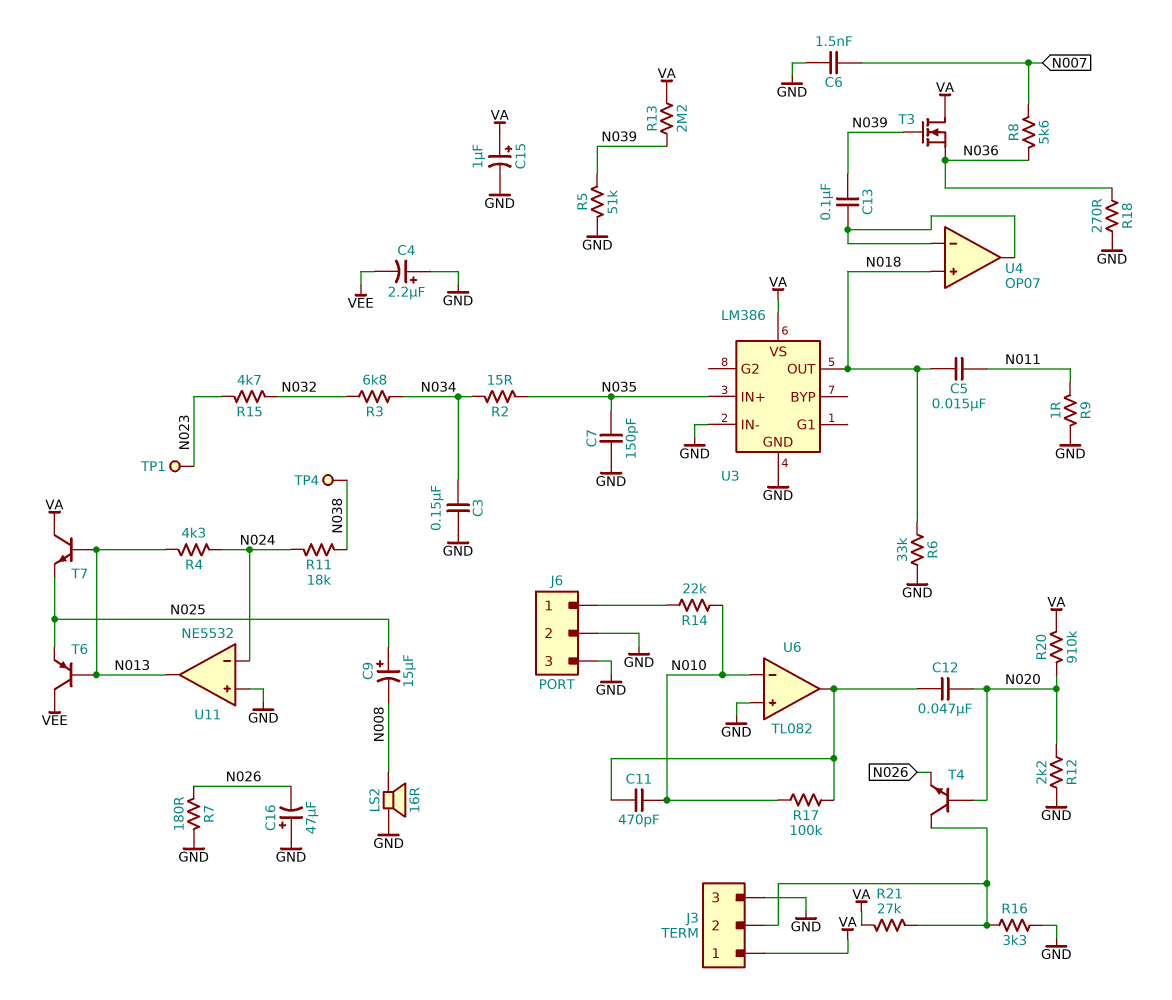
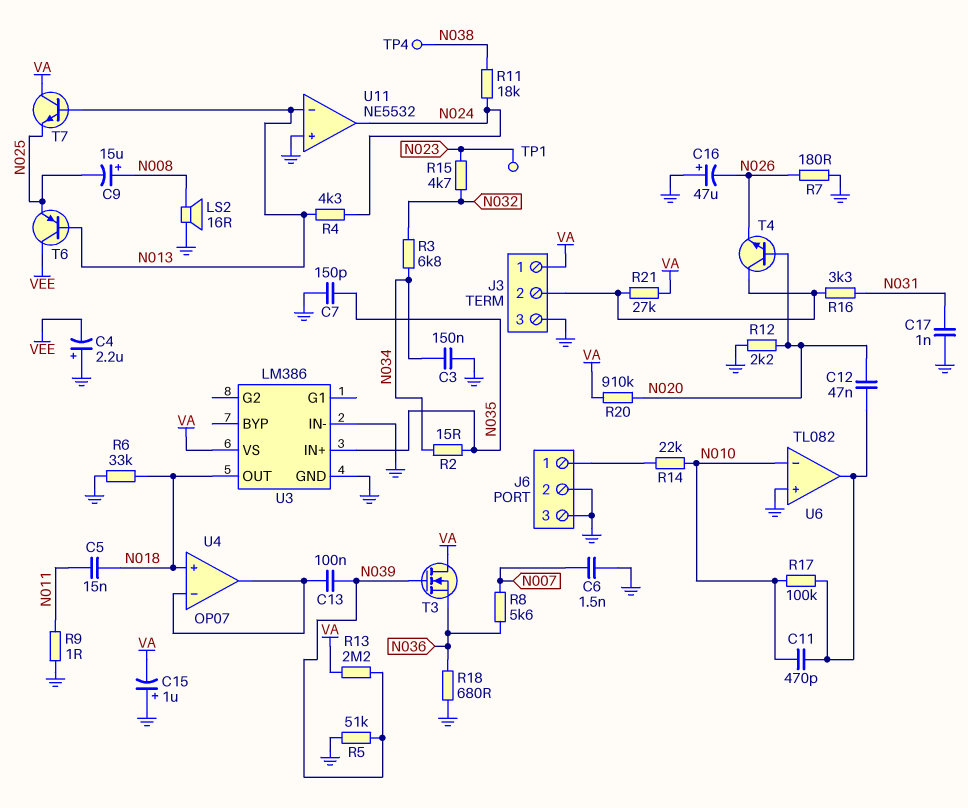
C9: 15uF (plus N025, minus N008) -> 15uF (plus N008, minus N025)
C15: 1uF (plus VA, minus GND) -> 1uF (plus GND, minus VA)
C17: none -> 1nF (GND, N031)
R16: 3.3k (GND, J3/2) -> 3.3k (J3/2, N031)
R18: 270 (GND, N036) -> 680 (GND, N036)
U11 pin in-: N024 -> N013
U11 pin out: N013 -> N024

